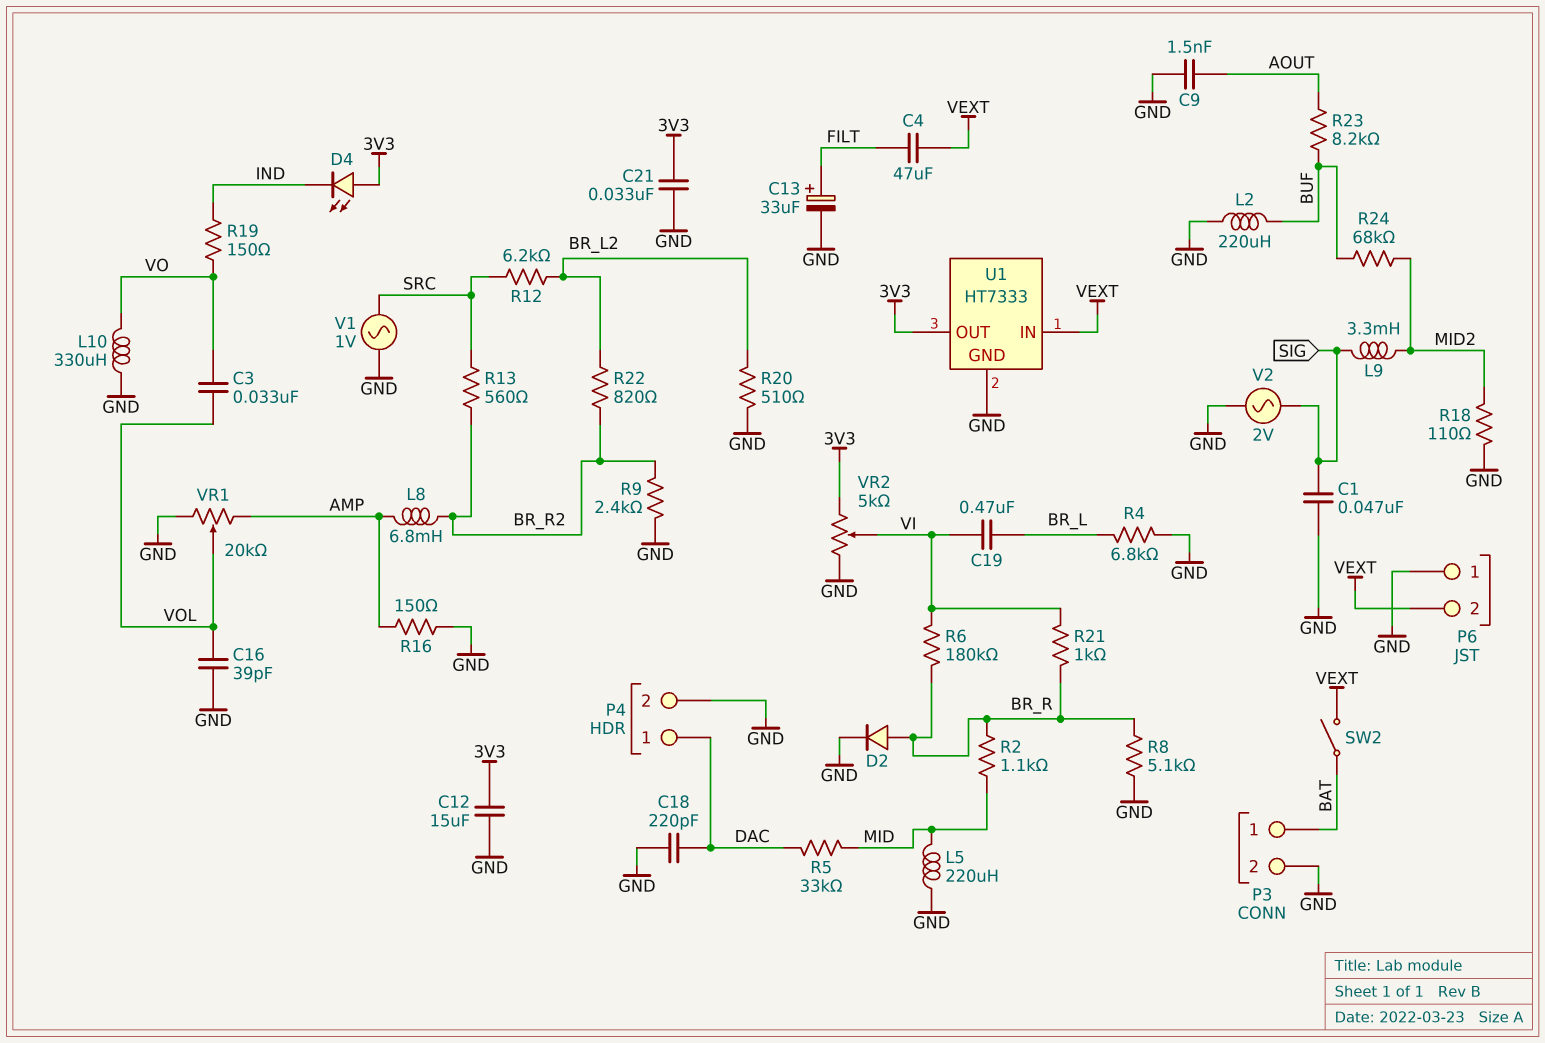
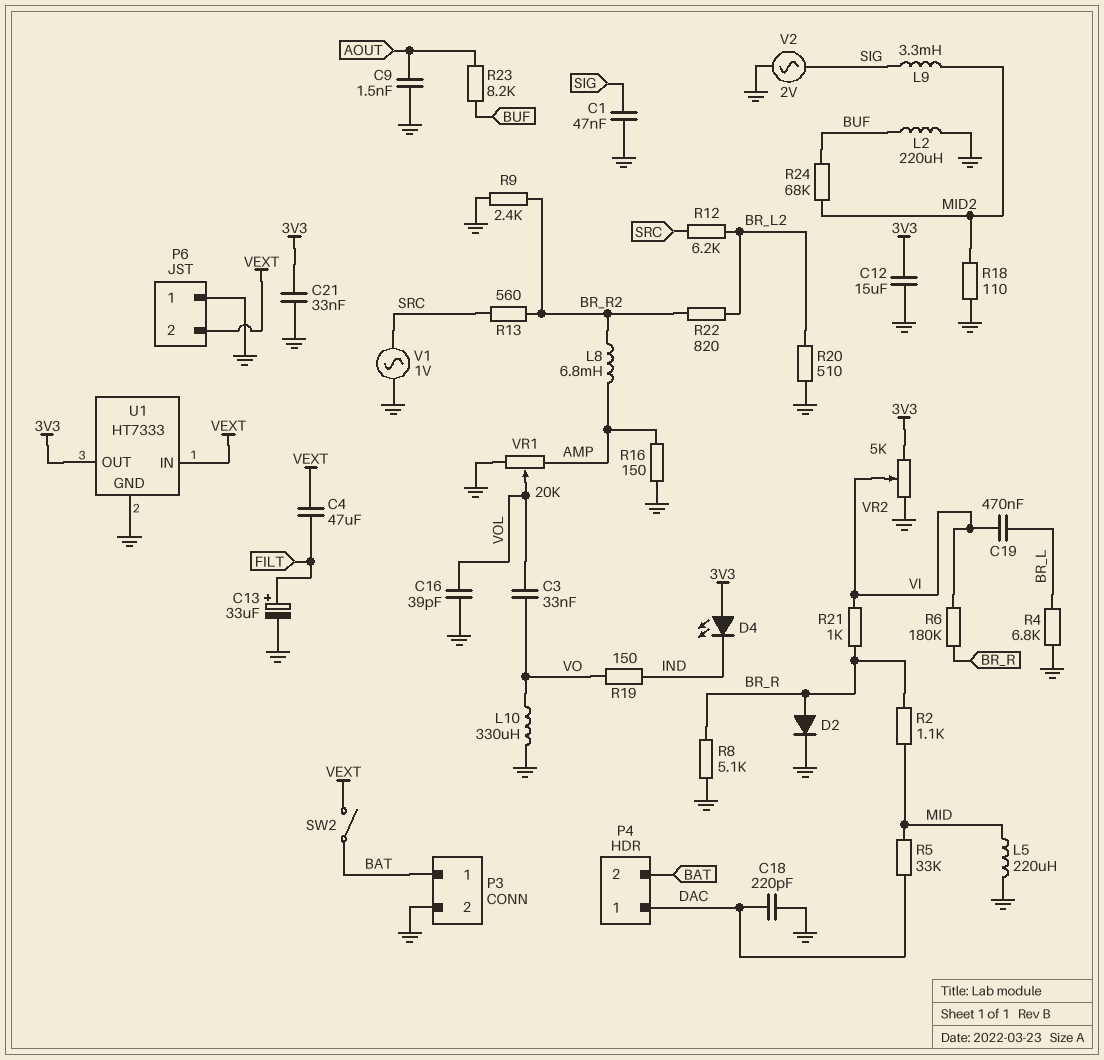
P4 pin 2: GND -> BAT

